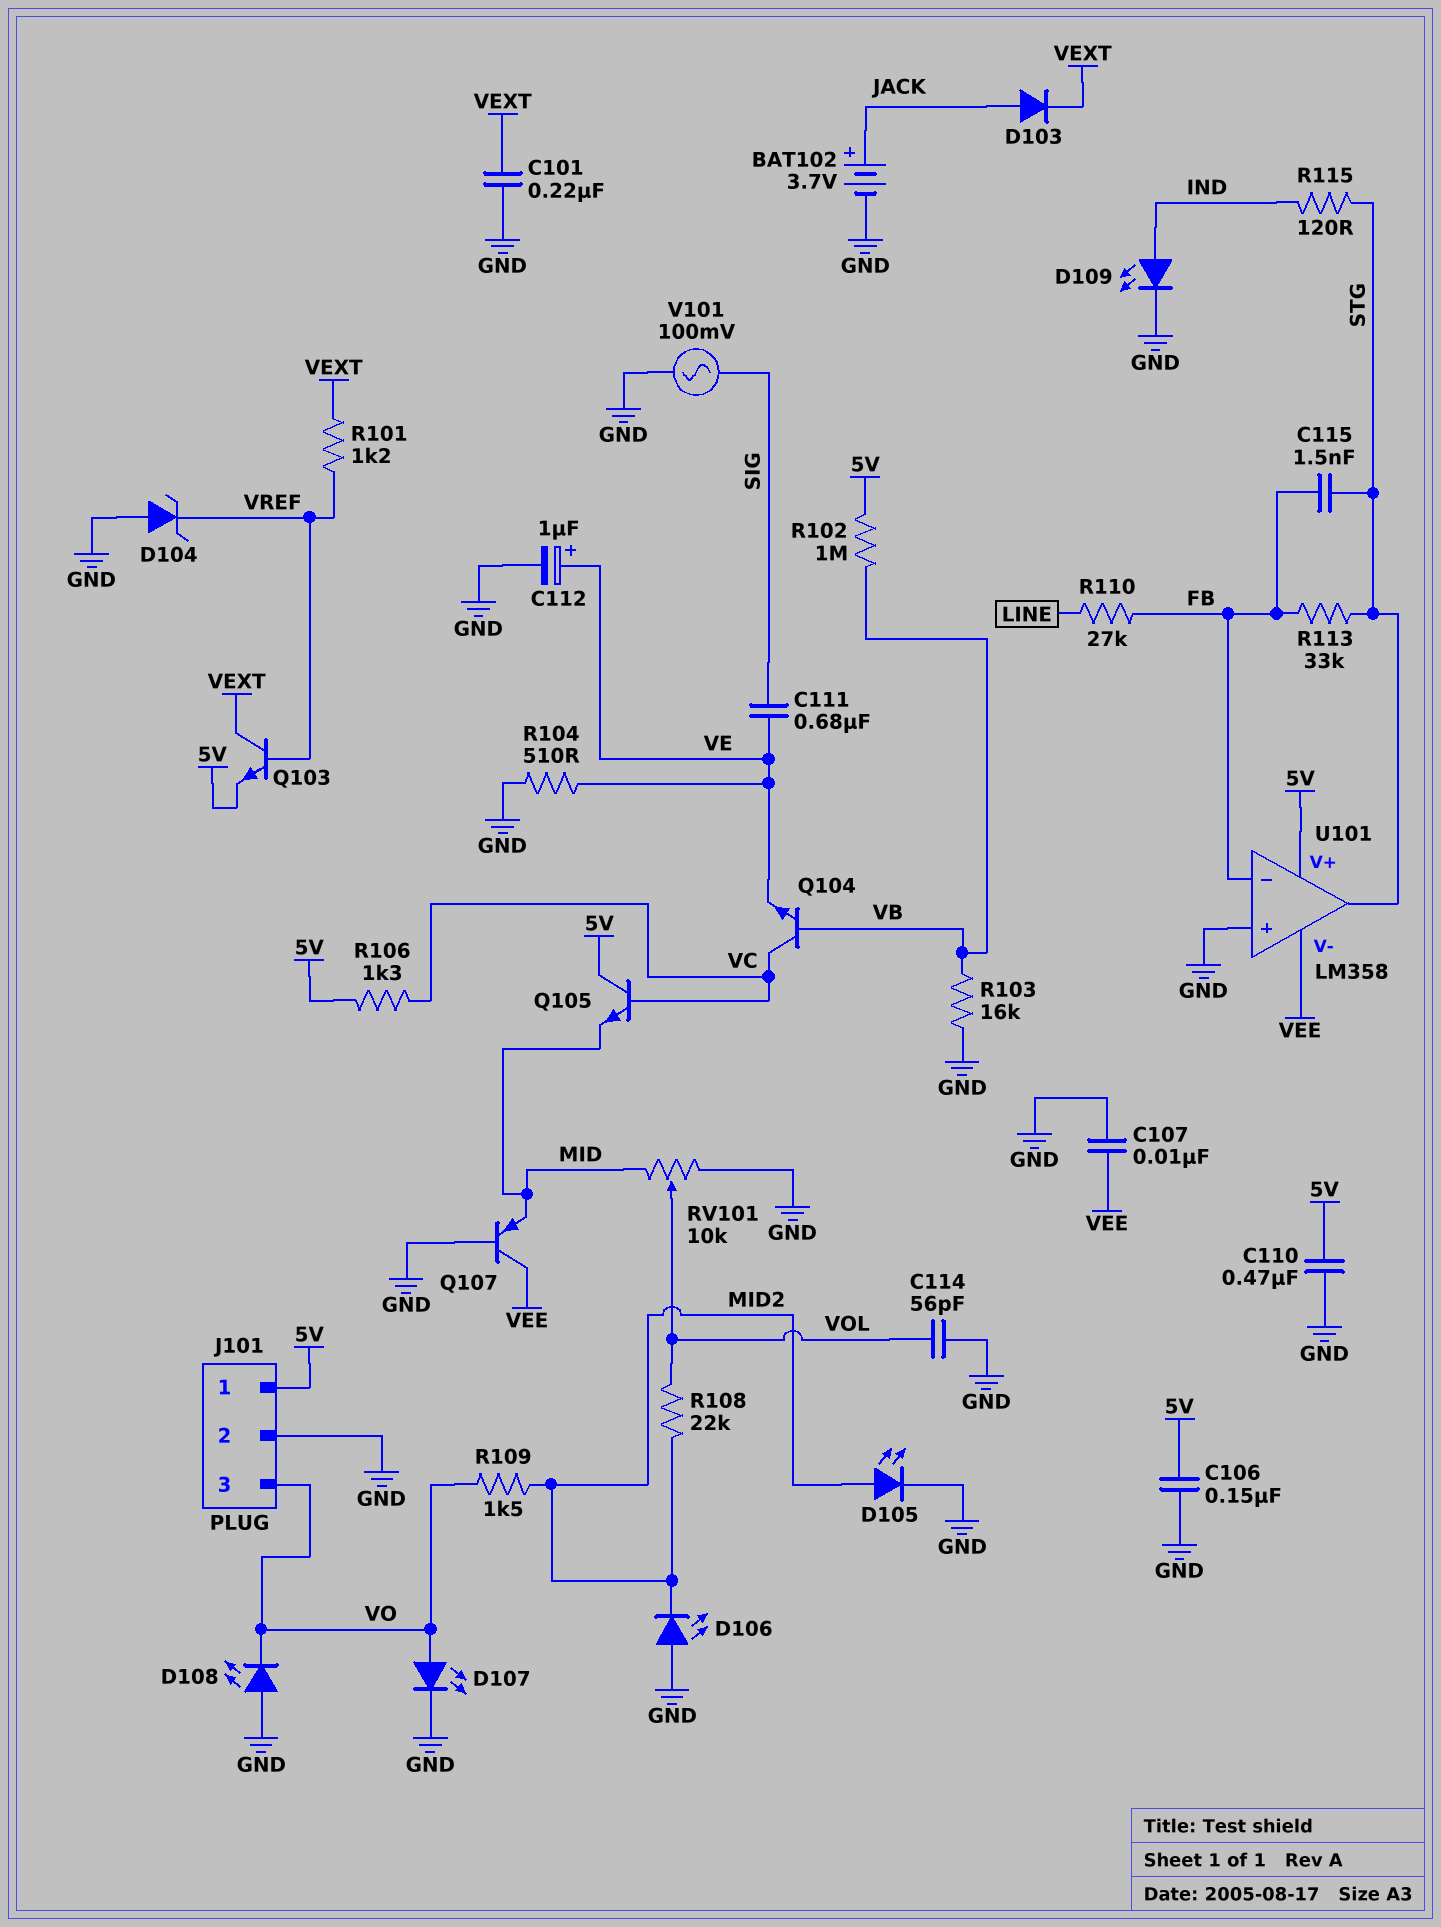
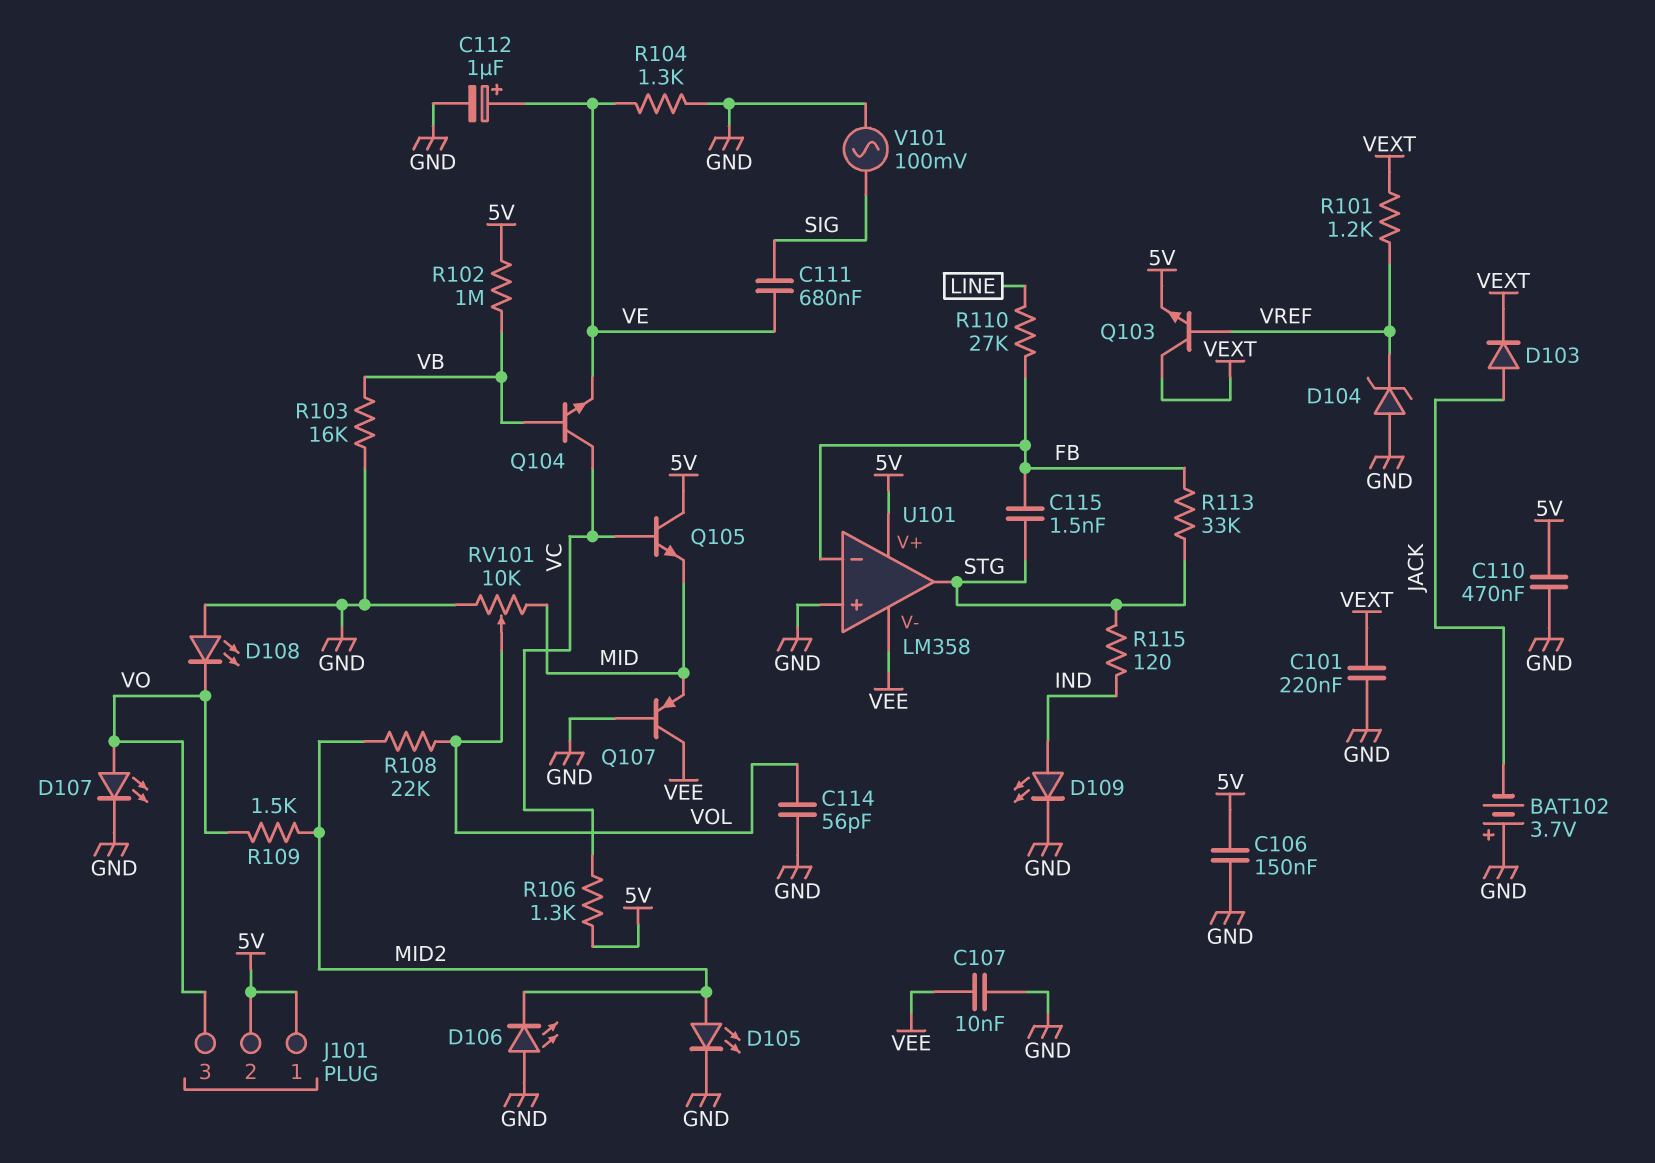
BAT102: 3.7V (plus JACK, minus GND) -> 3.7V (plus GND, minus JACK)
J101 pin 2: GND -> 5V
R104: 510 (GND, VE) -> 1.3k (GND, VE)

